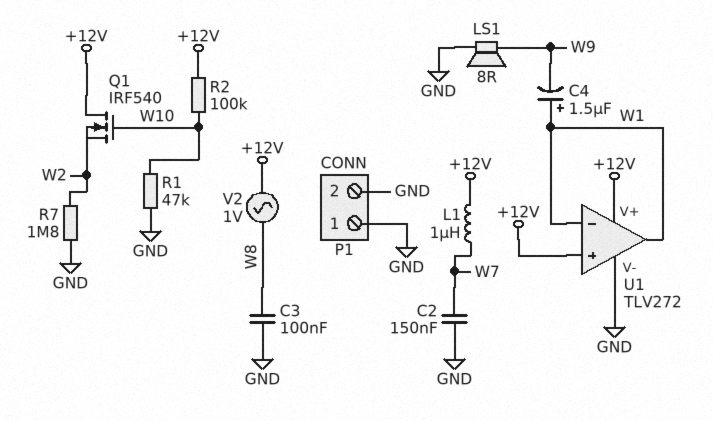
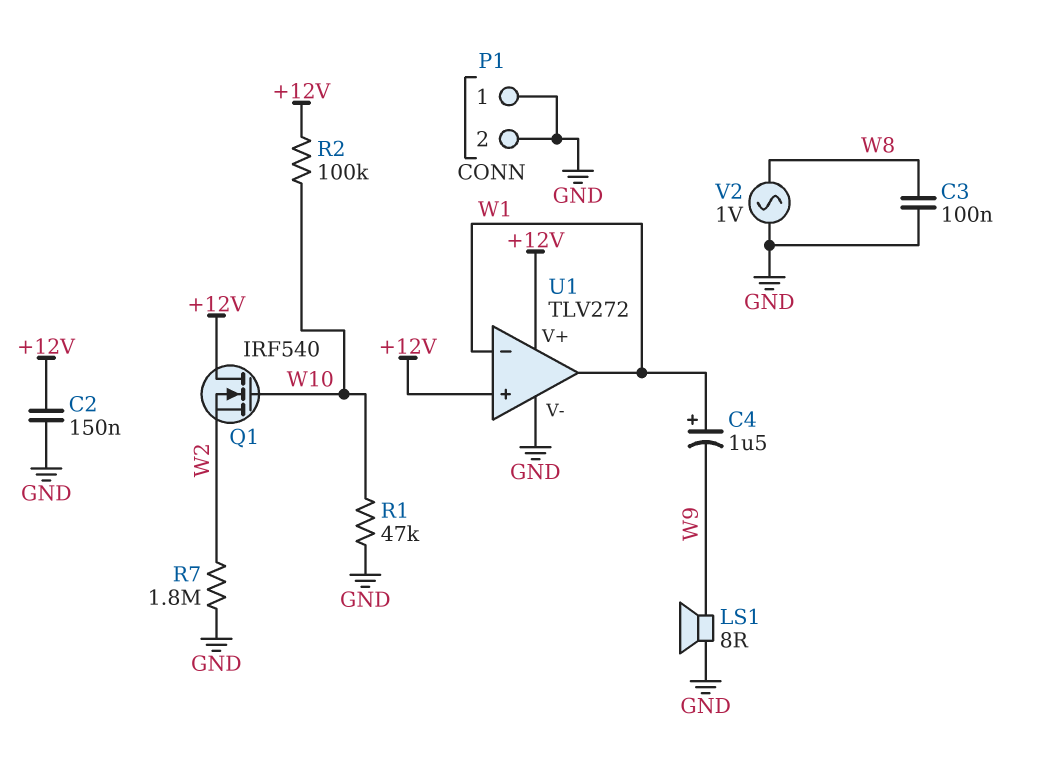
C2: 150nF (GND, W7) -> 150nF (+12V, GND)
L1: 1uH (+12V, W7) -> none
V2: AC 1V (+12V, W8) -> AC 1V (GND, W8)

